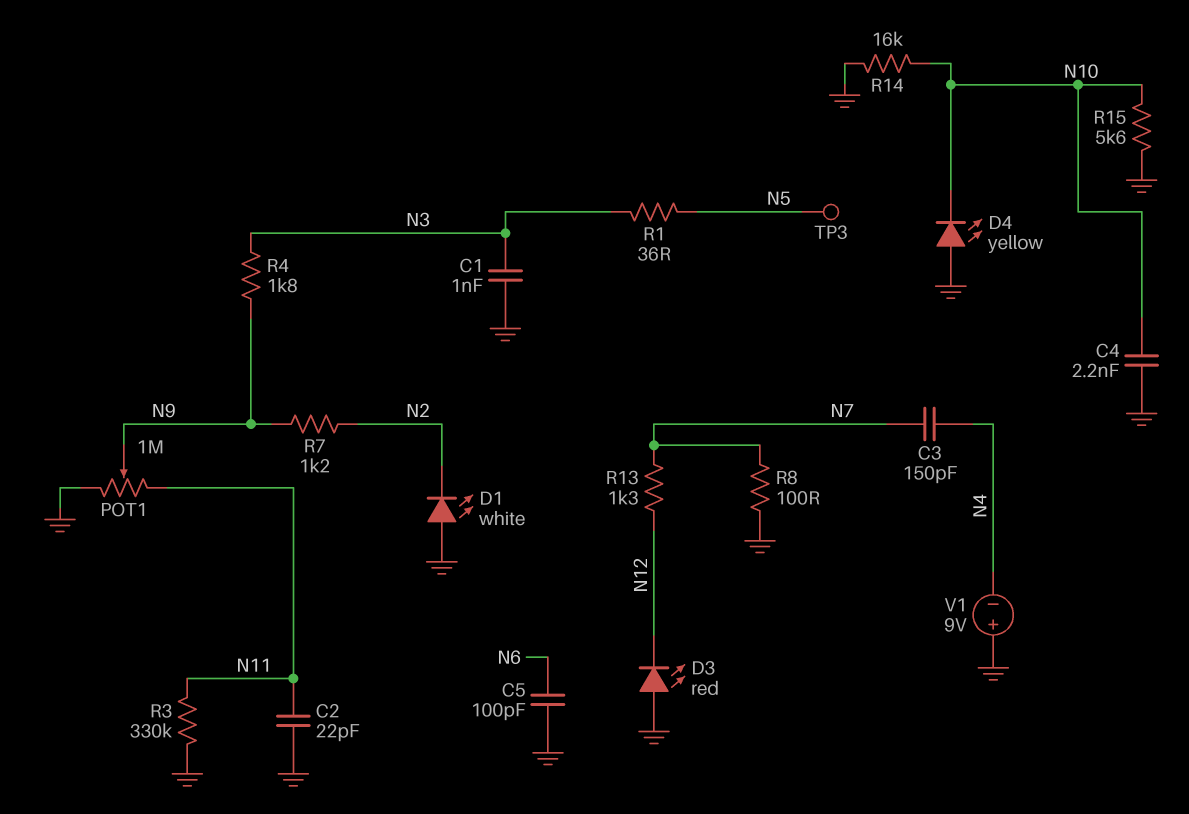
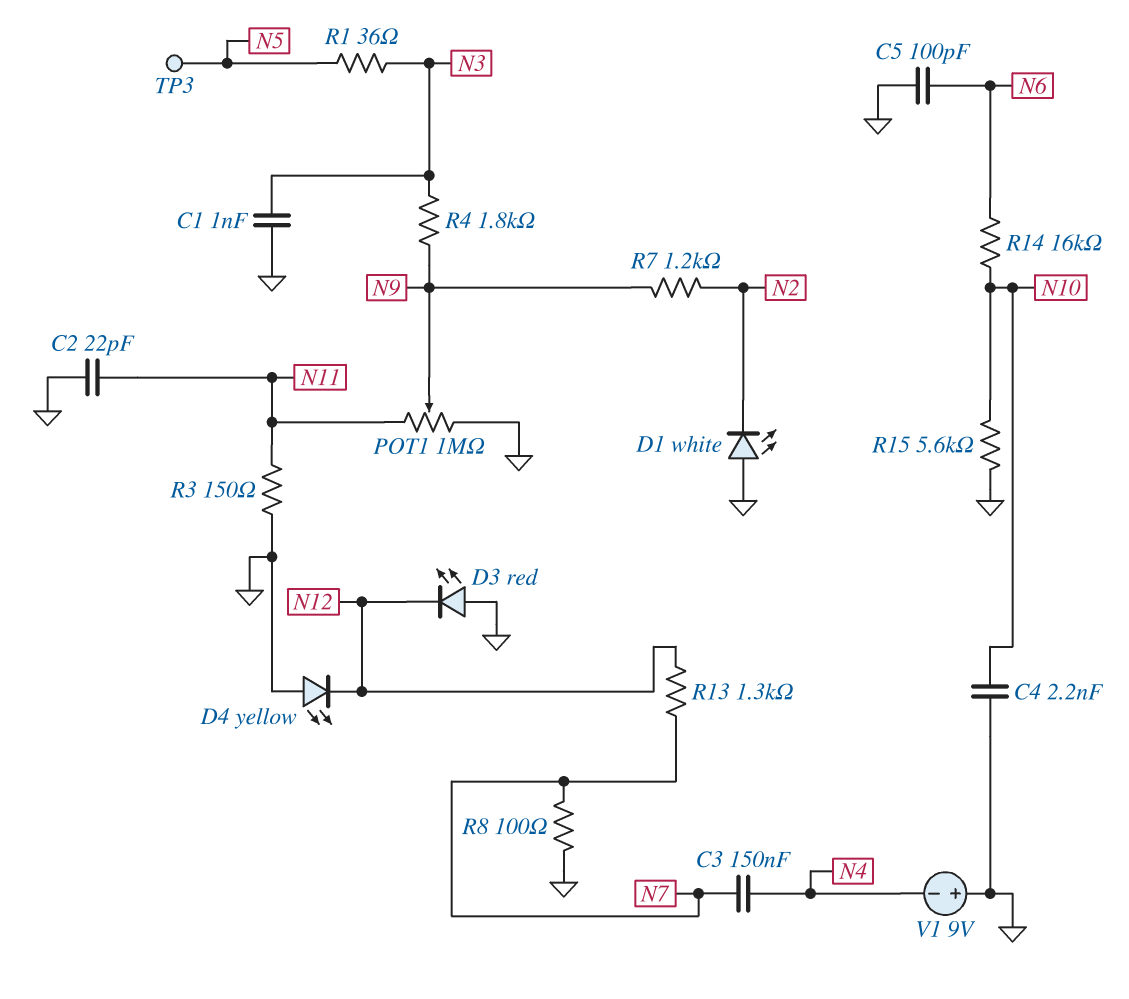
C3: 150pF (N4, N7) -> 150nF (N4, N7)
D4: LED yellow (A GND, K N10) -> LED yellow (A GND, K N12)
R3: 330k (GND, N11) -> 150 (GND, N11)
R14: 16k (GND, N10) -> 16k (N6, N10)

